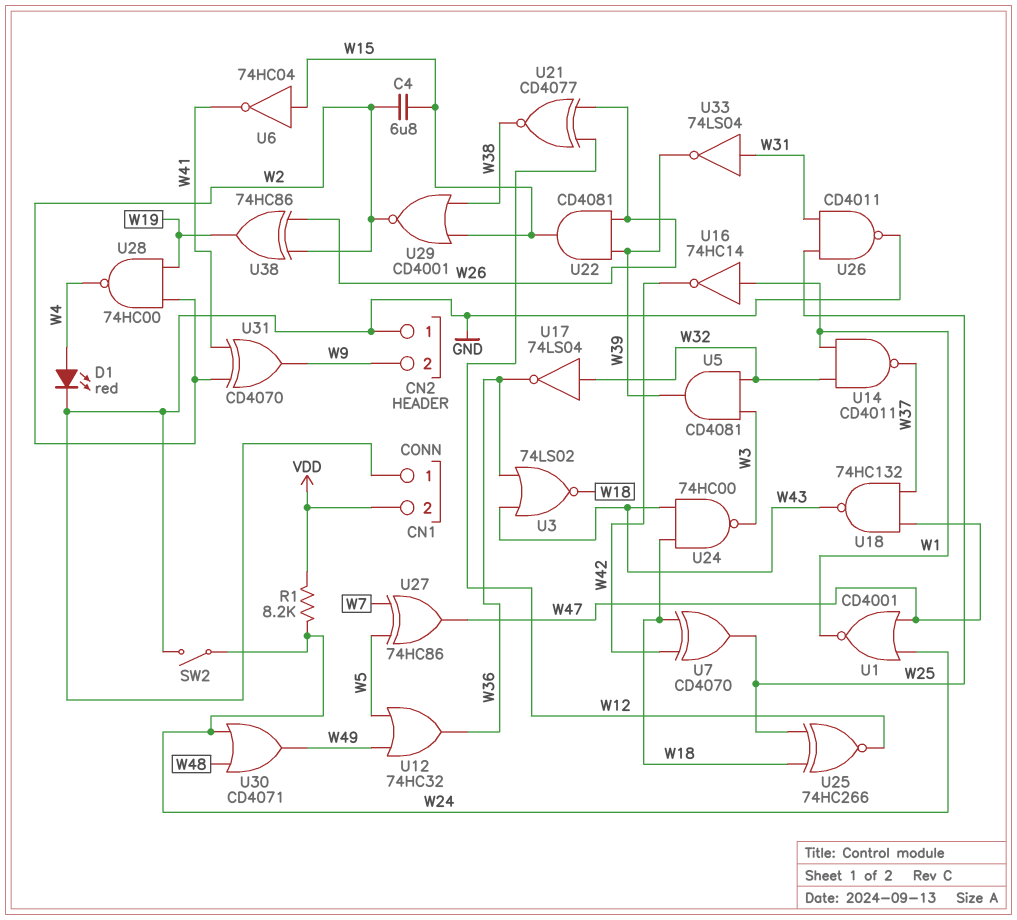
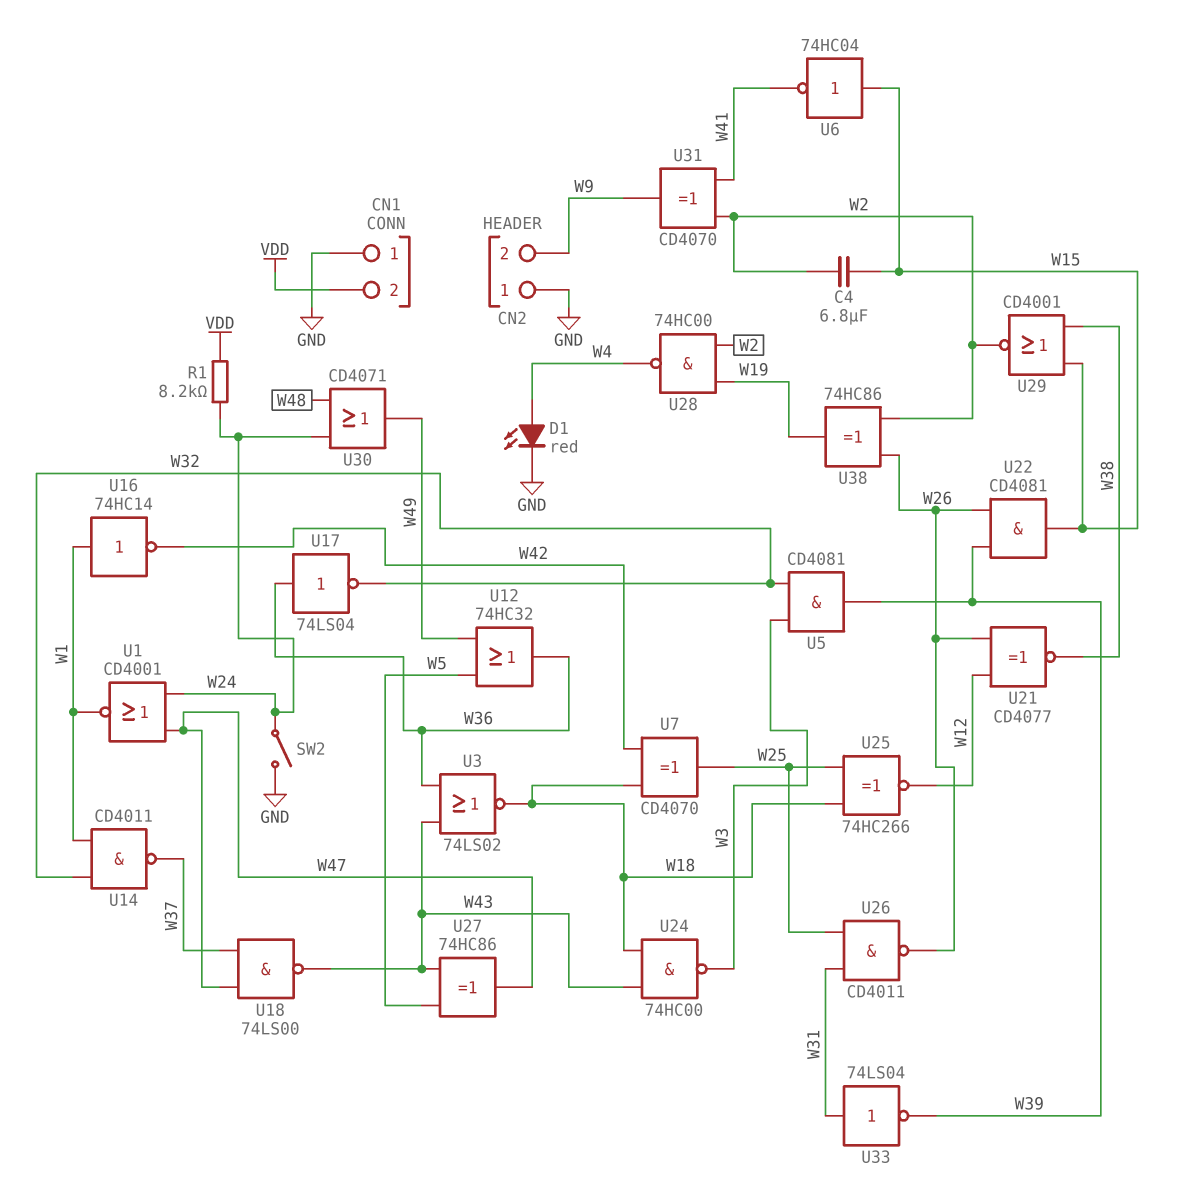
U17: NOT 74LS04 (in W32, out W36) -> NOT 74LS04 (in W36, out W32)
U18: NAND 74HC132 (in W37, in W47, out W43) -> NAND 74LS00 (in W37, in W47, out W43)
U26: NAND CD4011 (in W25, in W31, out GND) -> NAND CD4011 (in W25, in W31, out W26)
U27: XOR 74HC86 (in W5, in W7, out W47) -> XOR 74HC86 (in W5, in W43, out W47)

